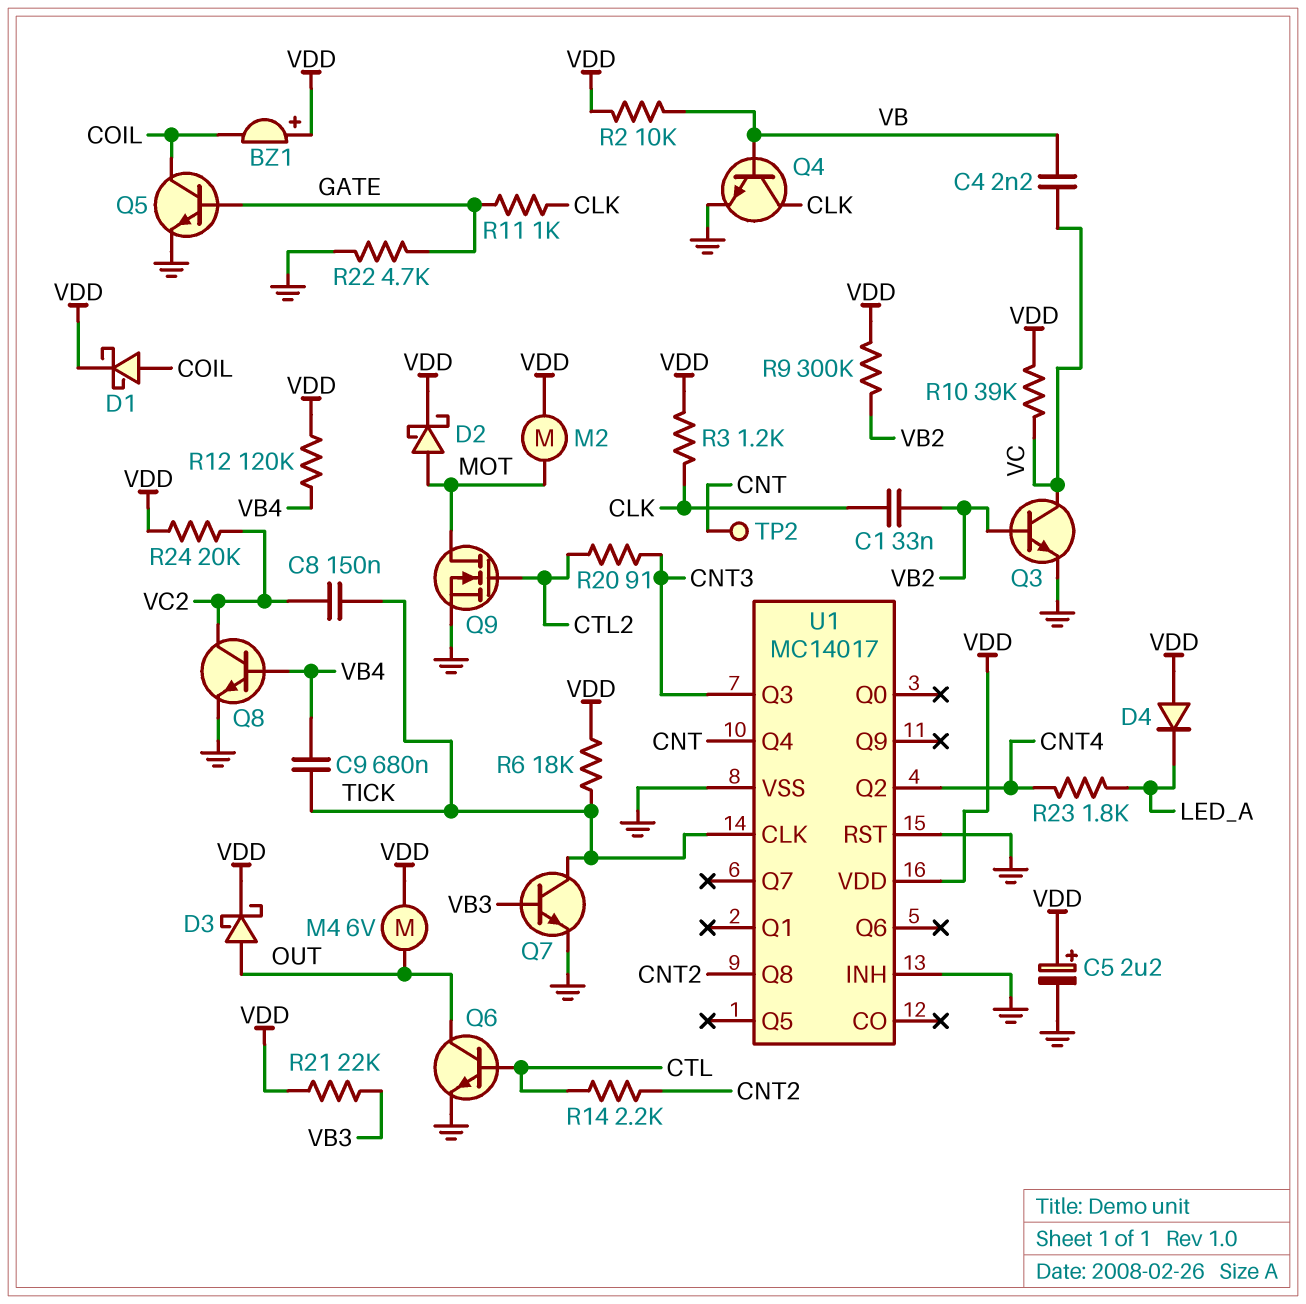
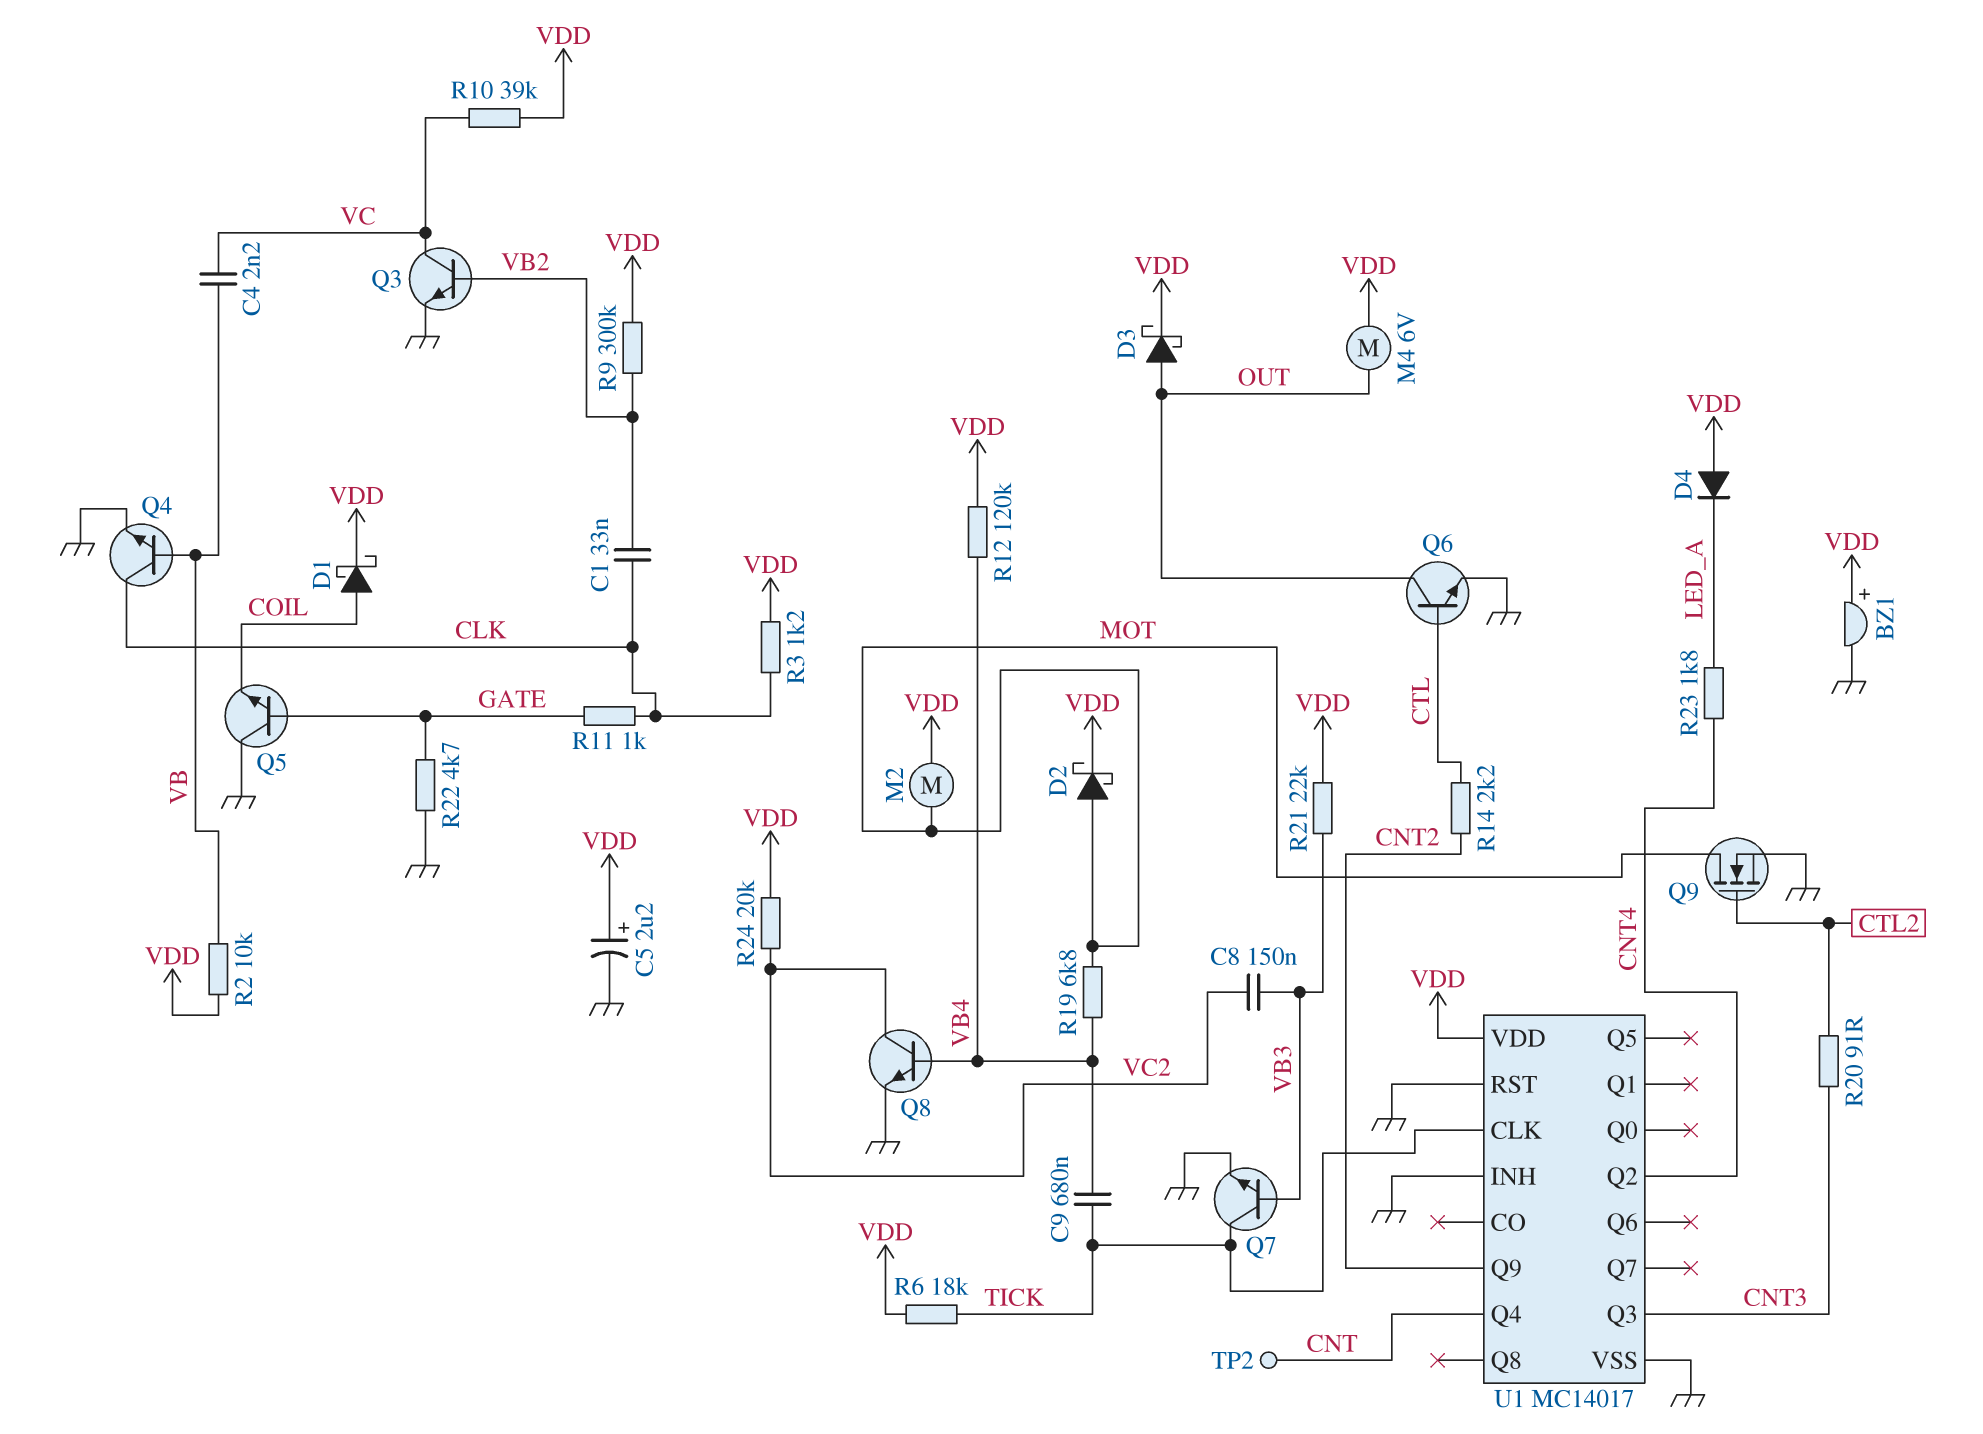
BZ1: buzzer (plus VDD, minus COIL) -> buzzer (plus VDD, minus GND)
C8: 150nF (TICK, VC2) -> 150nF (VB3, VC2)
Q5: NPN (B GATE, C COIL, E GND) -> NPN (B GATE, C GND, E COIL)
R19: none -> 6.8k (MOT, VB4)
U1 pin Q8: CNT2 -> none
U1 pin Q9: none -> CNT2

